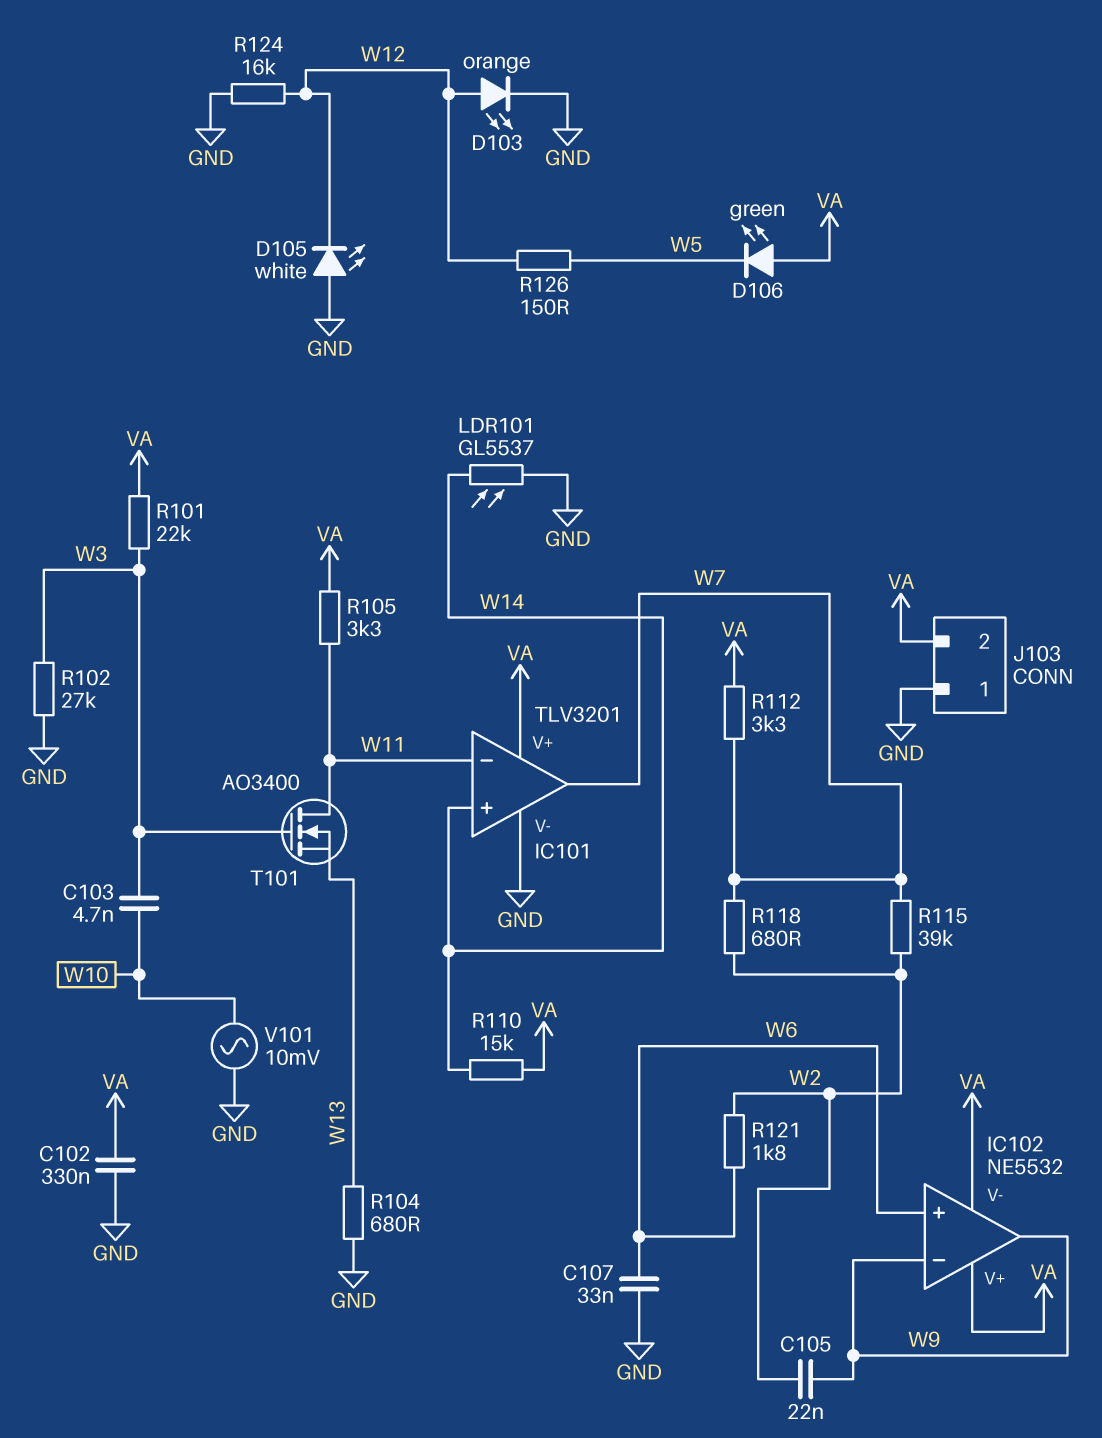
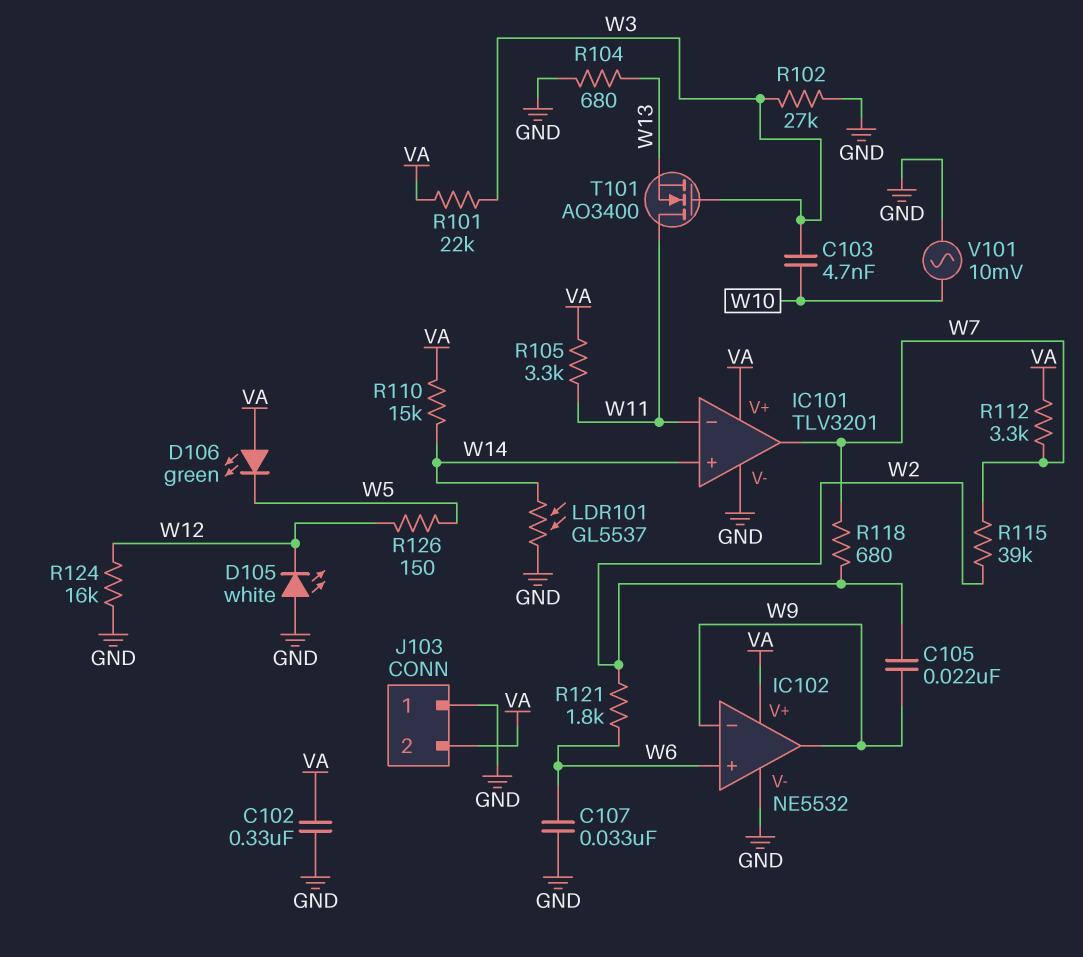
D103: LED orange (A W12, K GND) -> none
IC102 pin V-: VA -> GND

